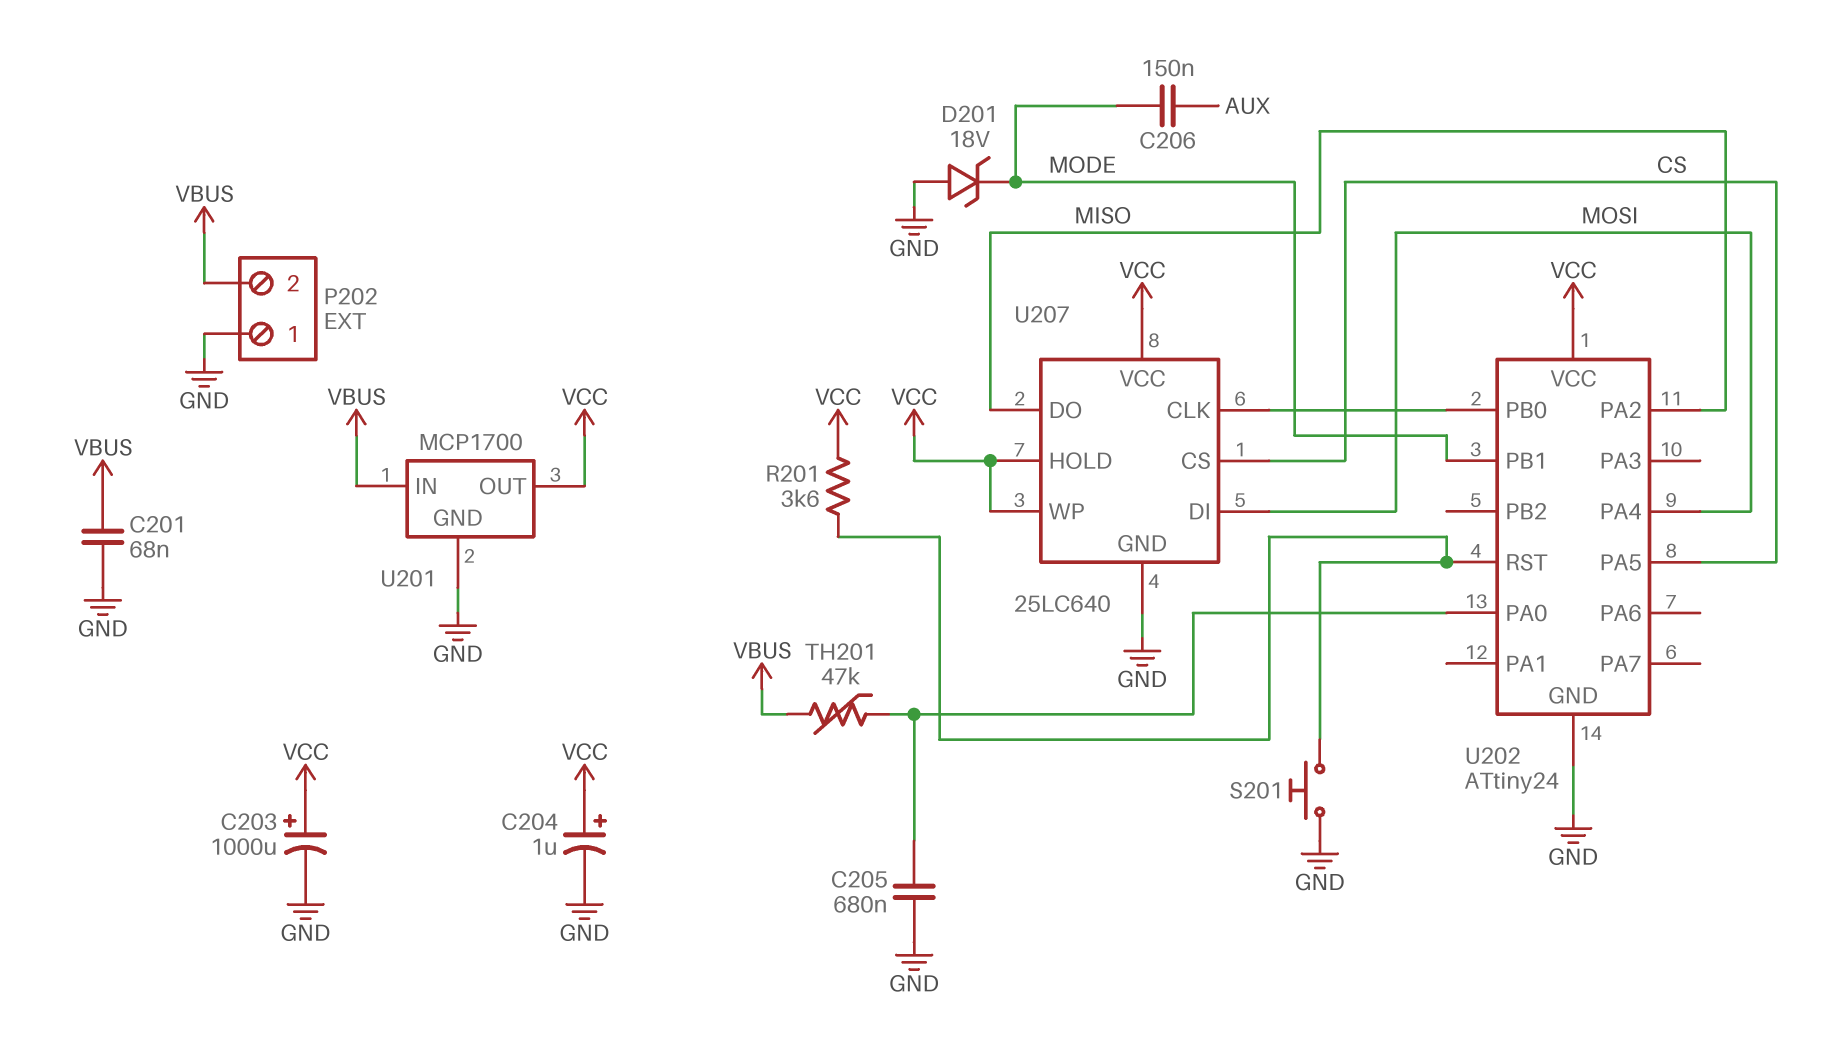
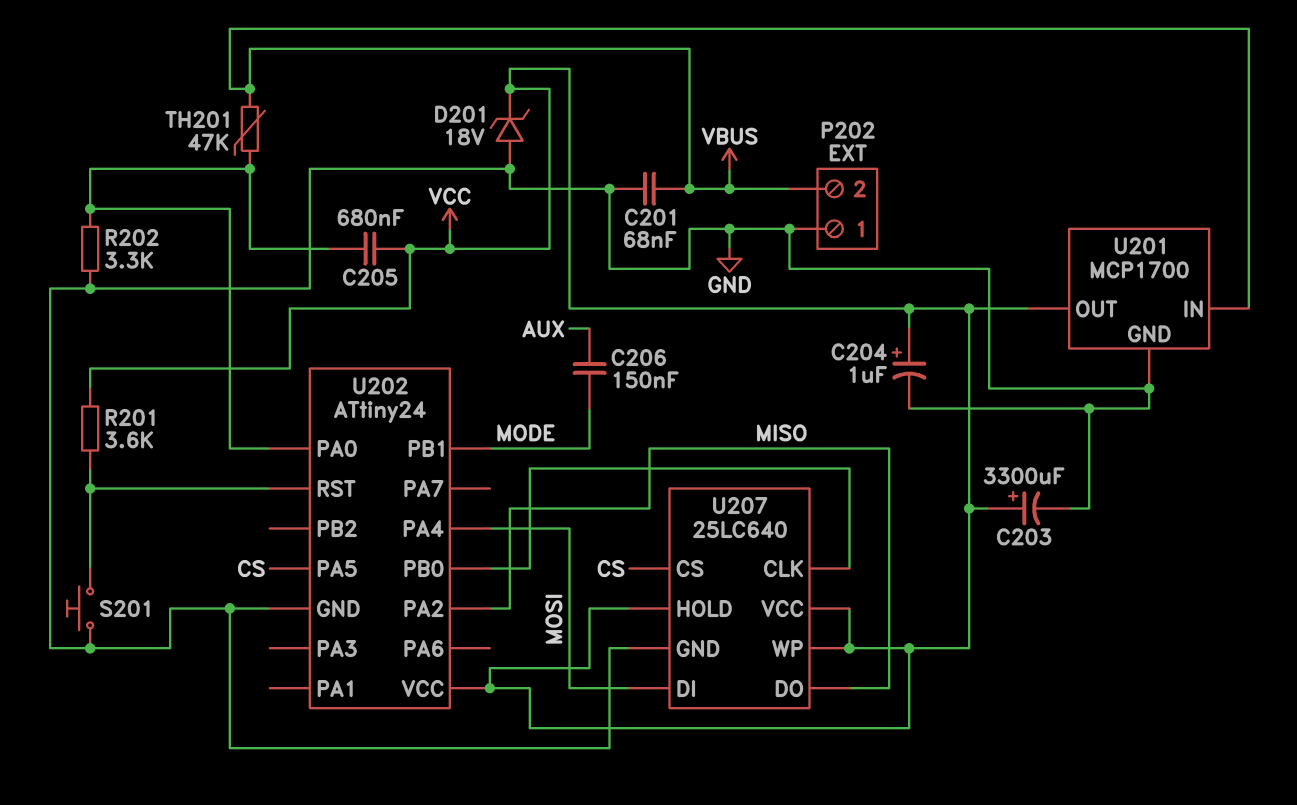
C203: 1000uF (plus VCC, minus GND) -> 3300uF (plus VCC, minus GND)
C205: 680nF (GND, U202/PA0) -> 680nF (U202/PA0, VCC)
D201: zener 18V (A GND, K MODE) -> zener 18V (A GND, K VCC)
R202: none -> 3.3k (GND, U202/PA0)

